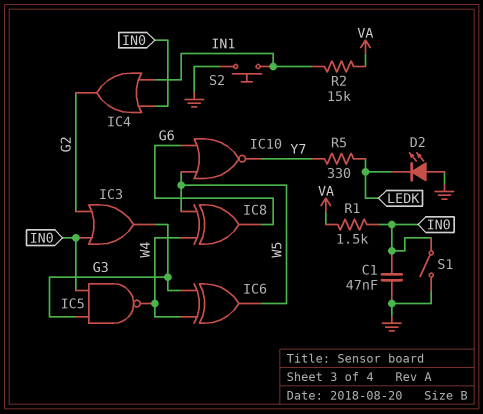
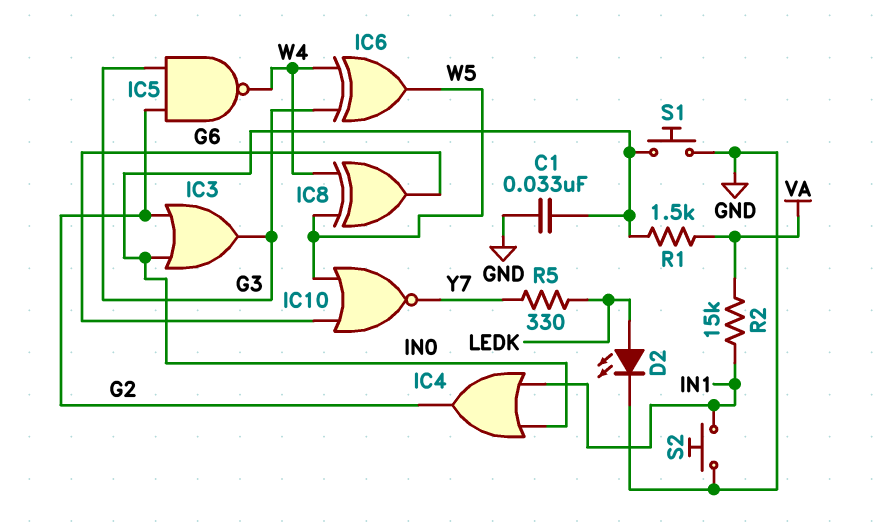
C1: 47nF (GND, IN0) -> 33nF (GND, IN0)
D2: LED (A GND, K LEDK) -> LED (A LEDK, K GND)
IC5: NAND (in G3, in IN0, out W4) -> NAND (in G2, in G3, out W4)
S1: switch (GND, IN0) -> button (GND, IN0)

